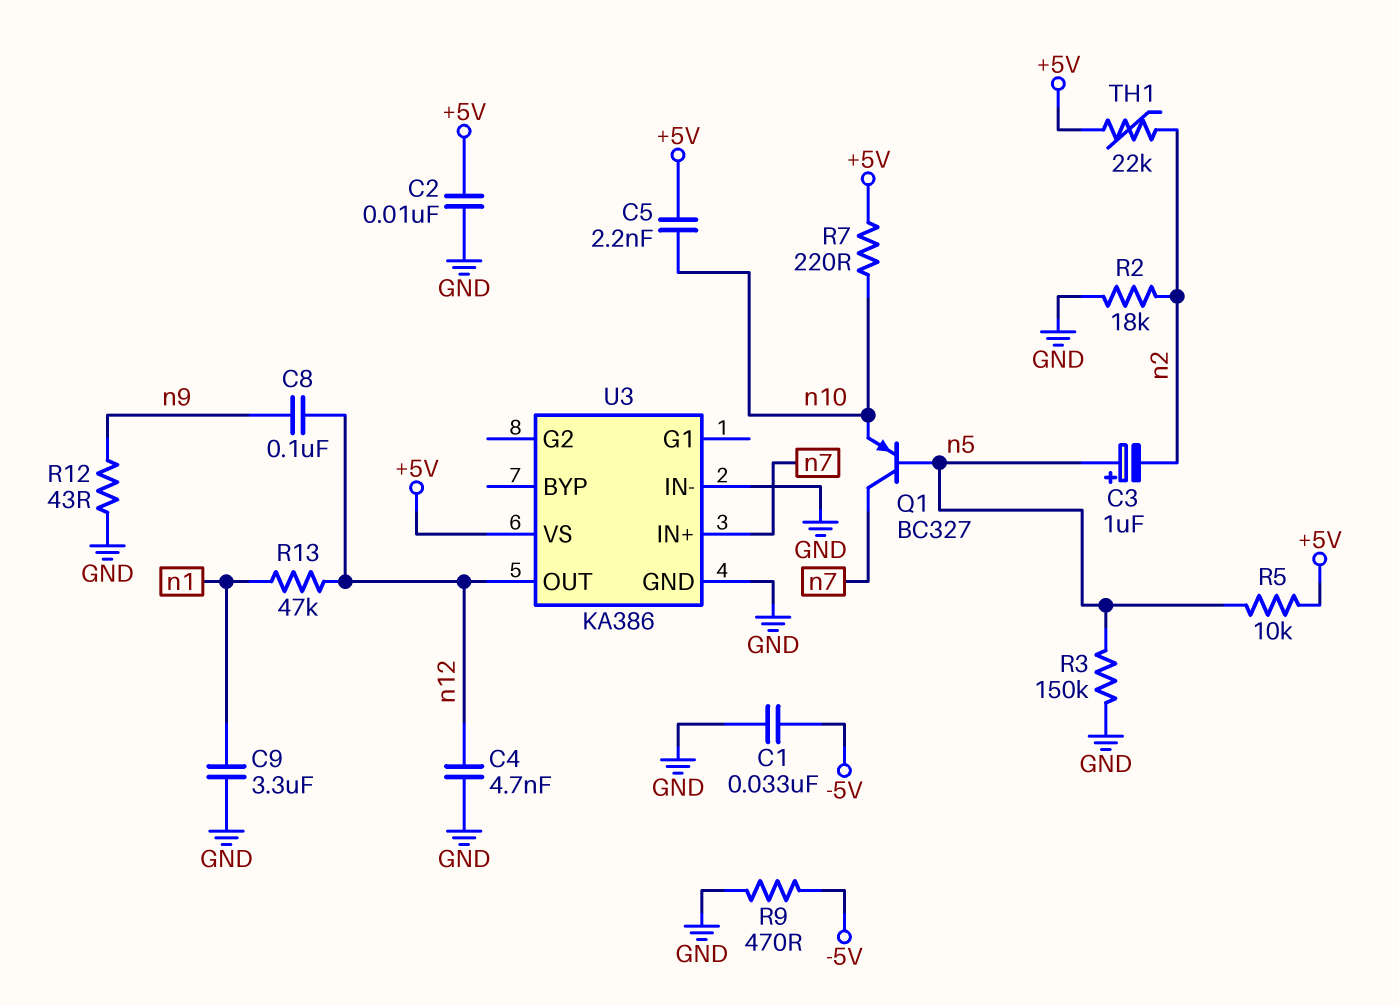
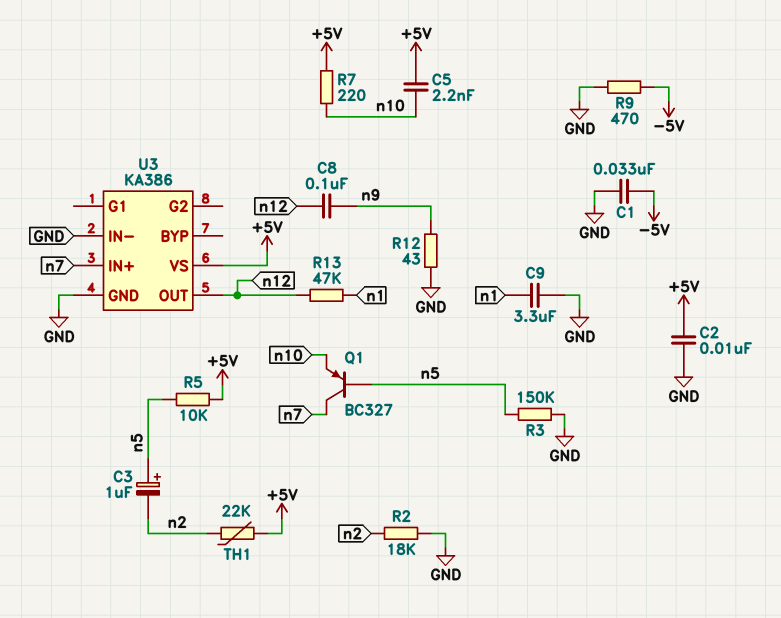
C4: 4.7nF (GND, n12) -> none

